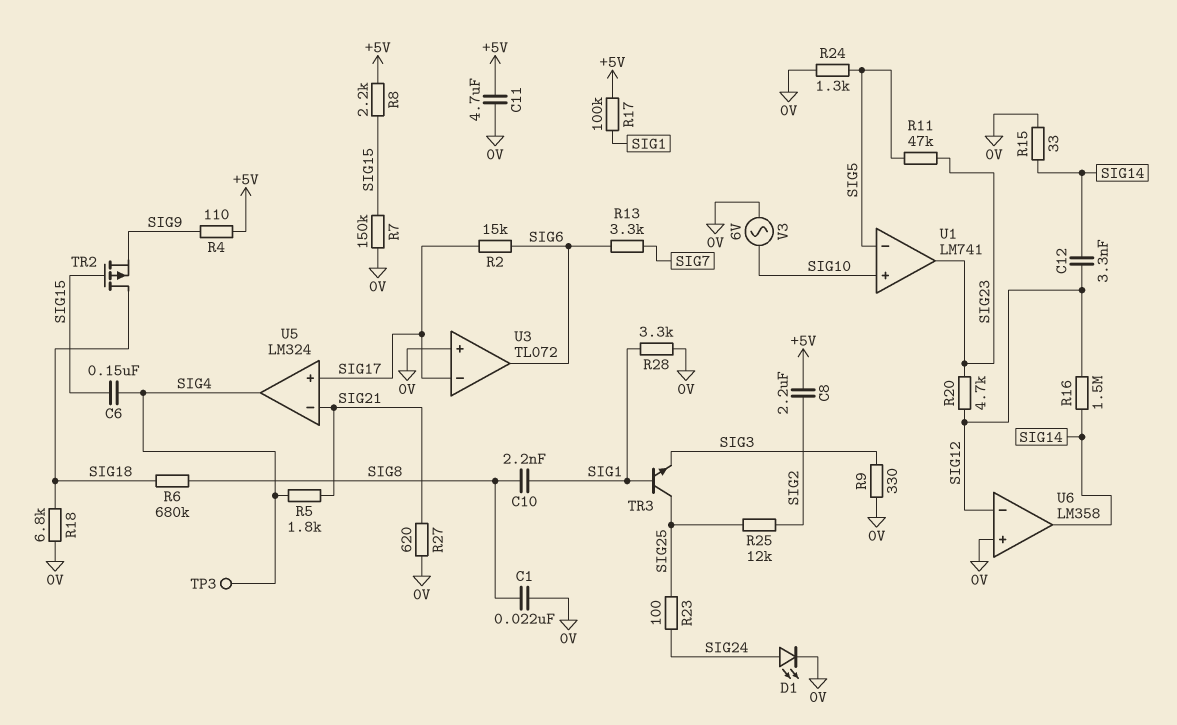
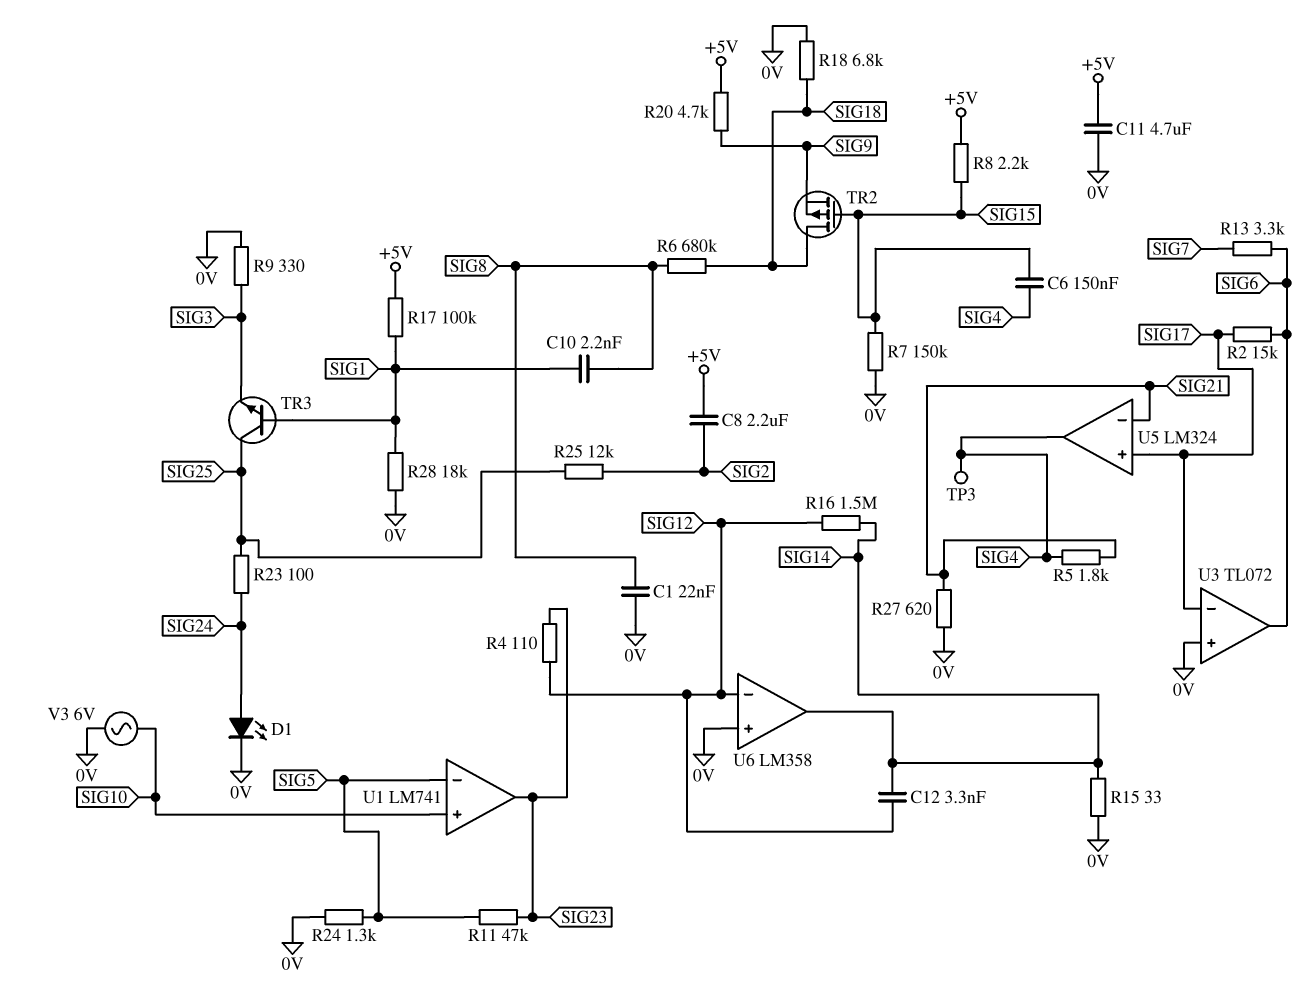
R4: 110 (+5V, SIG9) -> 110 (SIG12, SIG23)
R20: 4.7k (SIG12, SIG23) -> 4.7k (+5V, SIG9)
R28: 3.3k (0V, SIG1) -> 18k (0V, SIG1)

